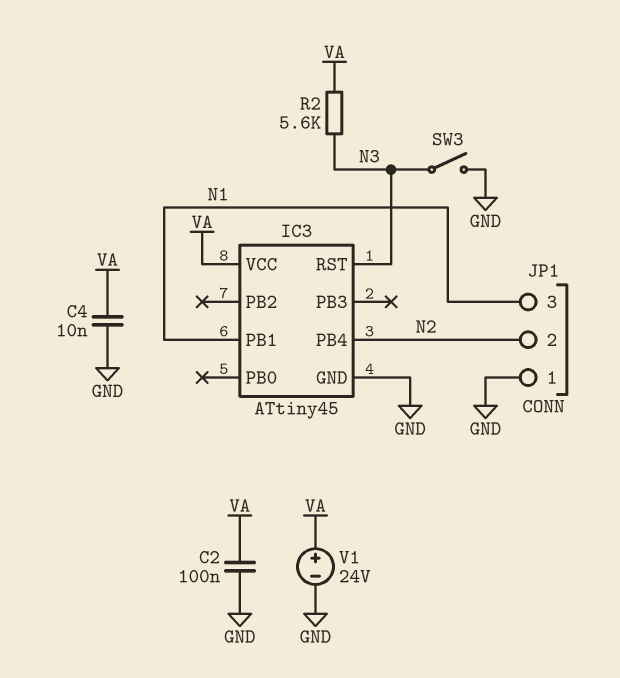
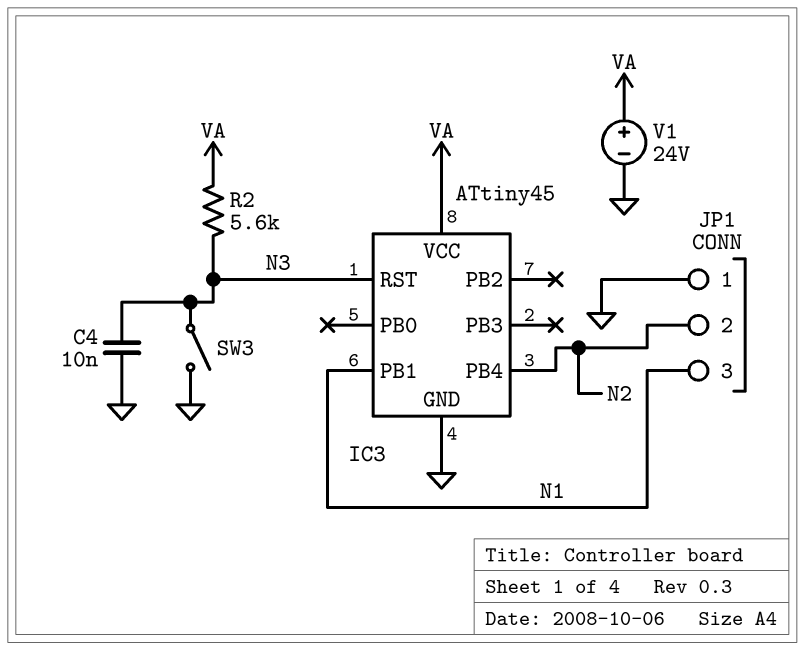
C2: 100nF (GND, VA) -> none
C4: 10nF (GND, VA) -> 10nF (GND, N3)

